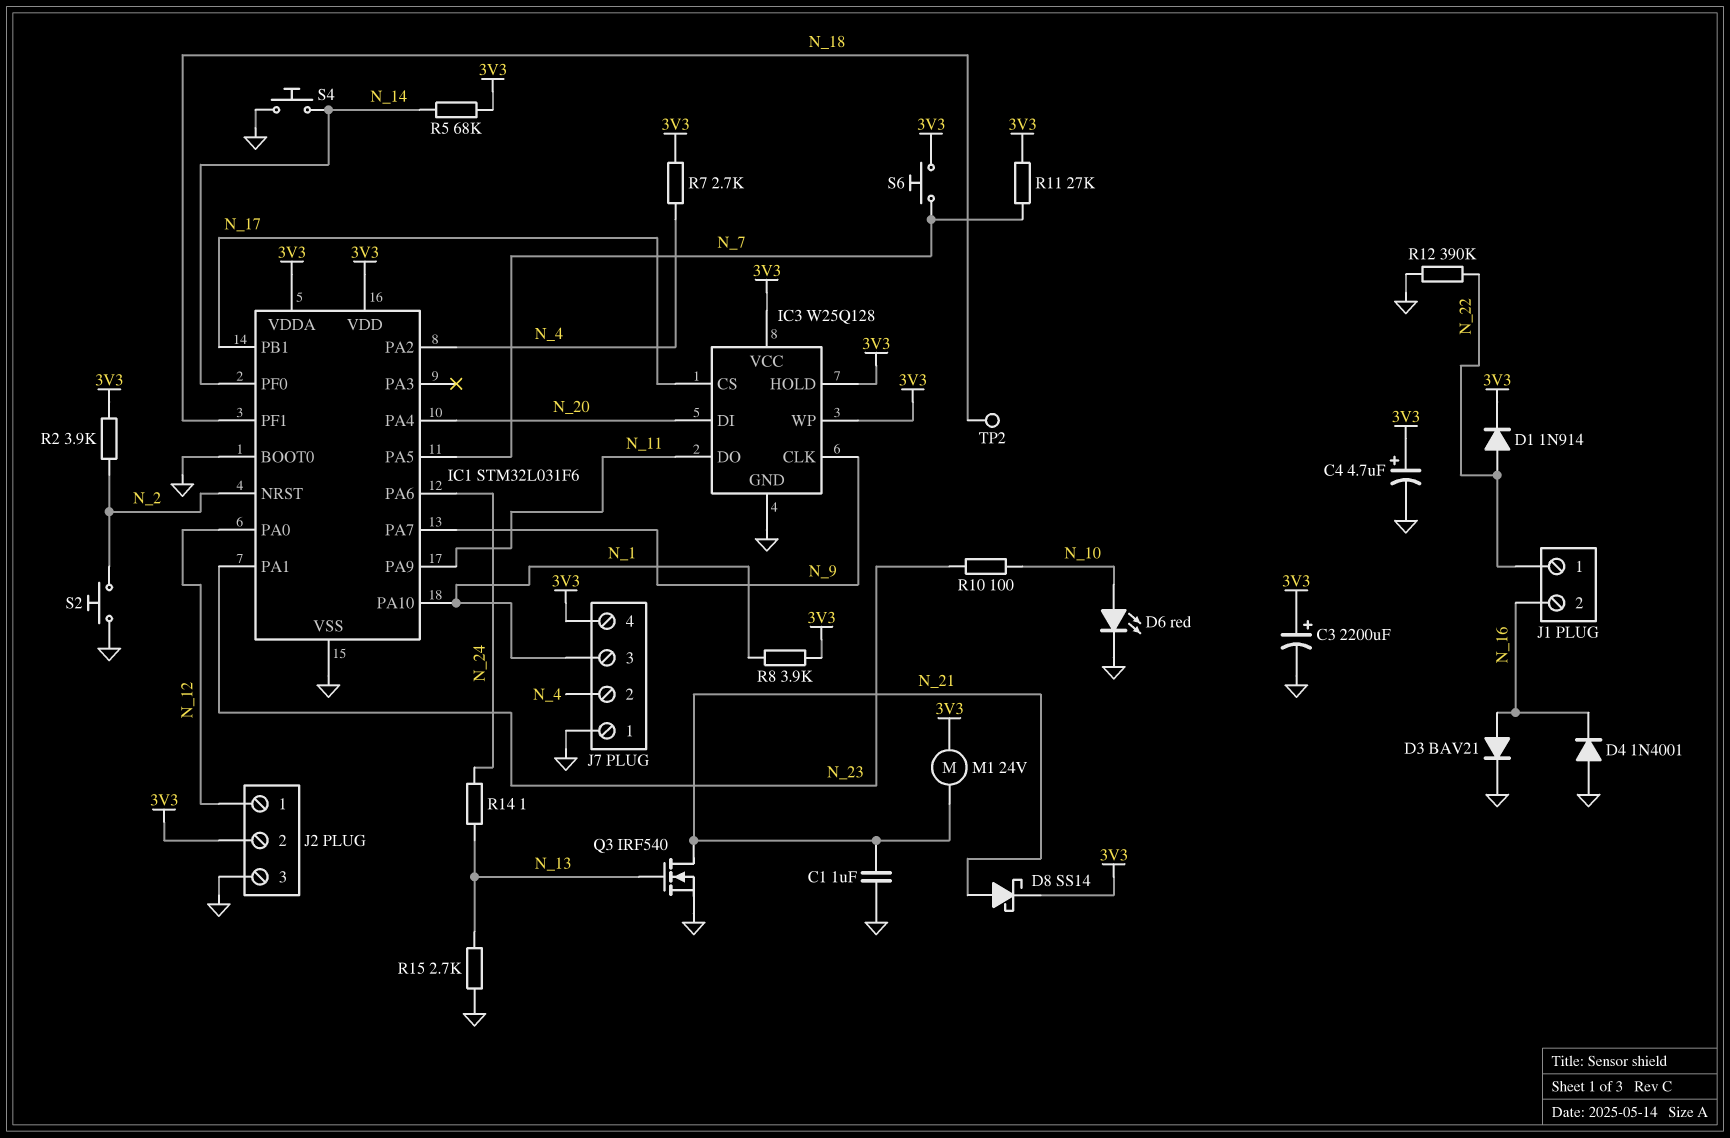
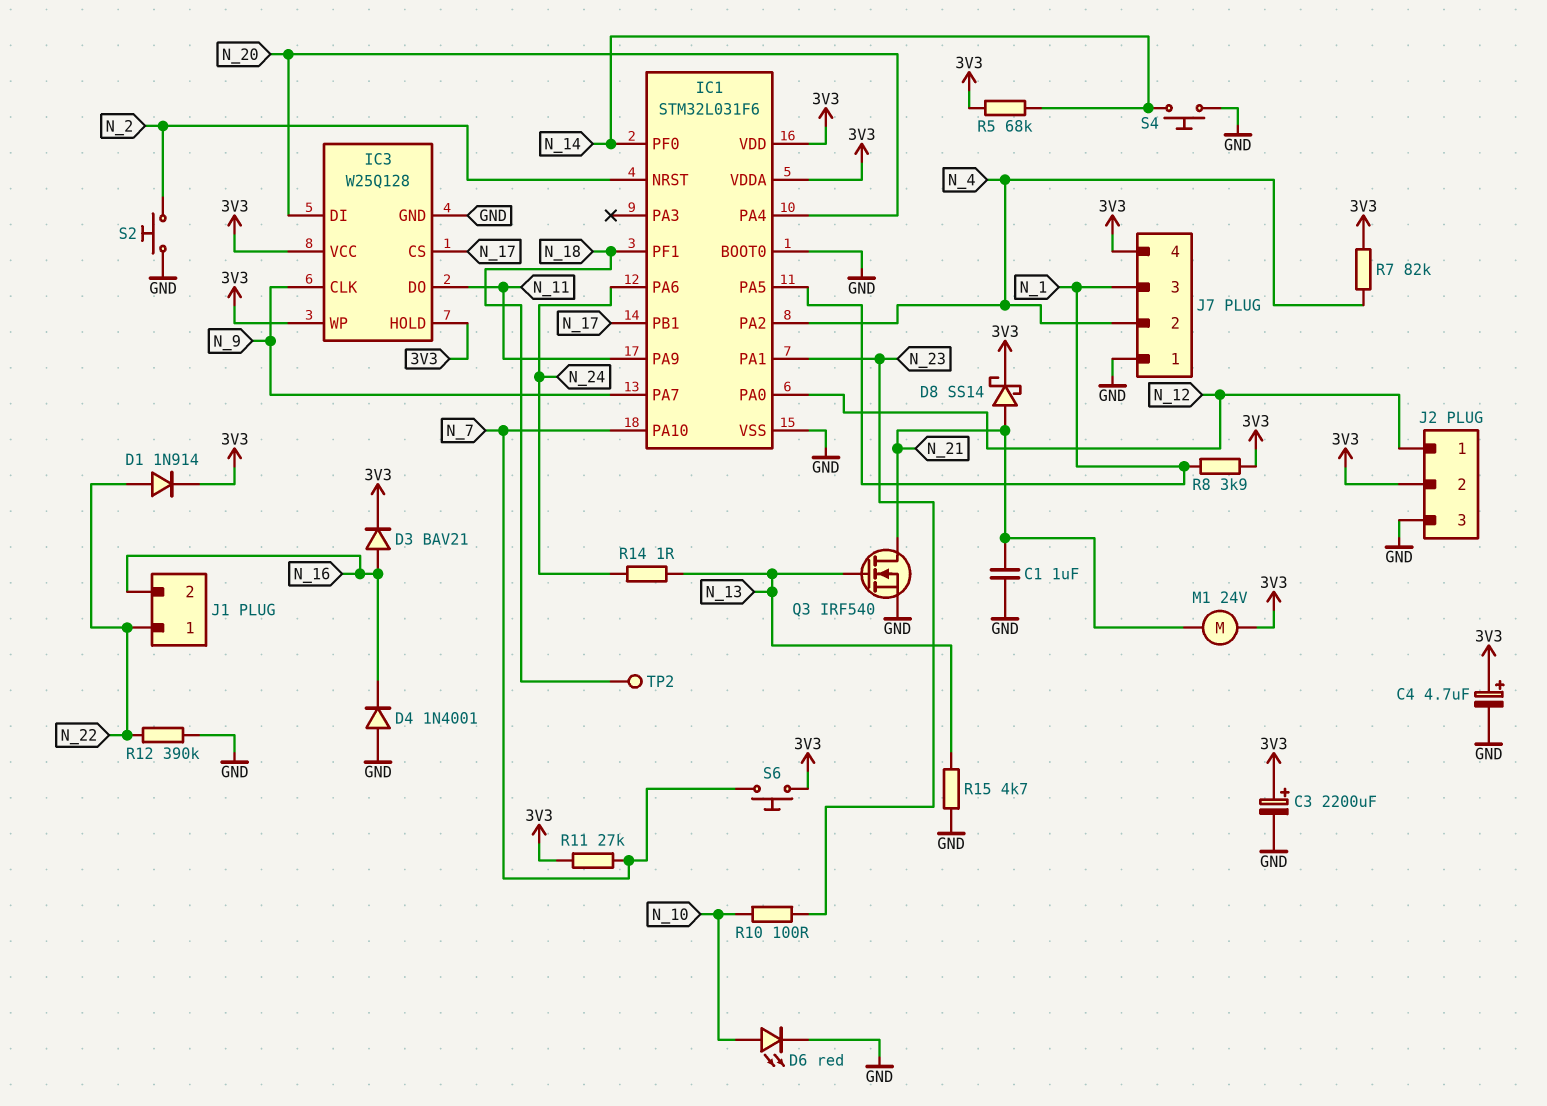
D3: diode BAV21 (A N_16, K GND) -> diode BAV21 (A N_16, K 3V3)
IC1 pin PA5: N_7 -> N_1
IC1 pin PA10: N_1 -> N_7
R2: 3.9k (3V3, N_2) -> none
R7: 2.7k (3V3, N_4) -> 82k (3V3, N_4)
R15: 2.7k (GND, N_13) -> 4.7k (GND, N_13)

